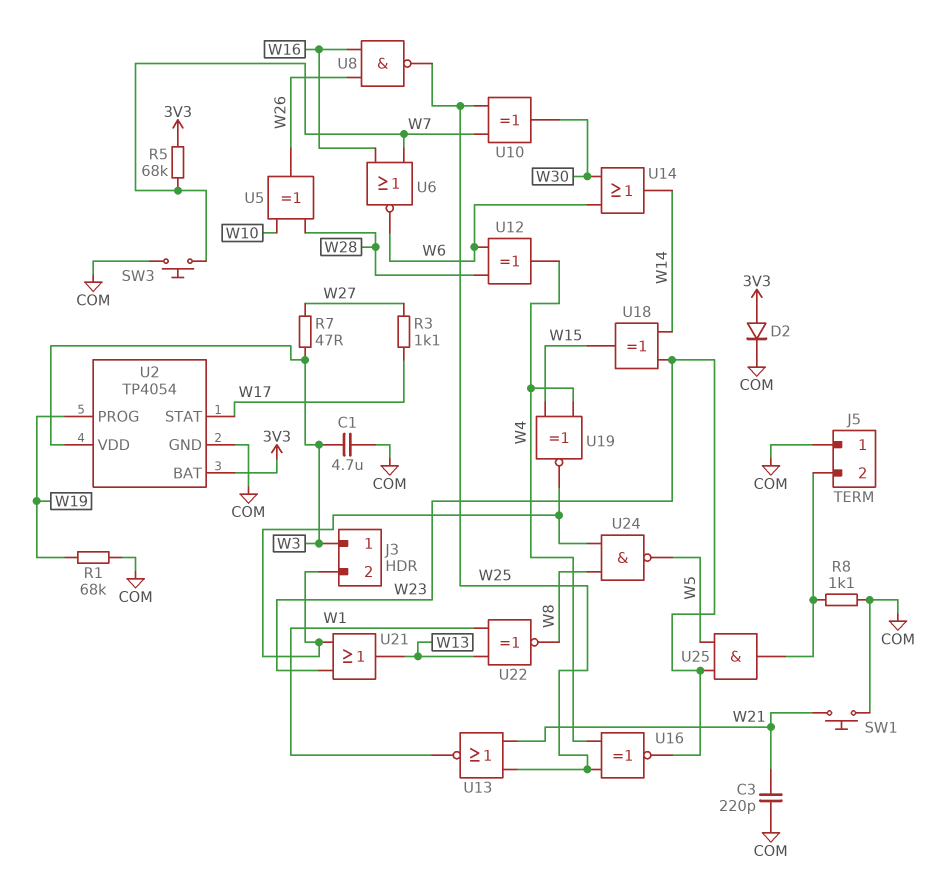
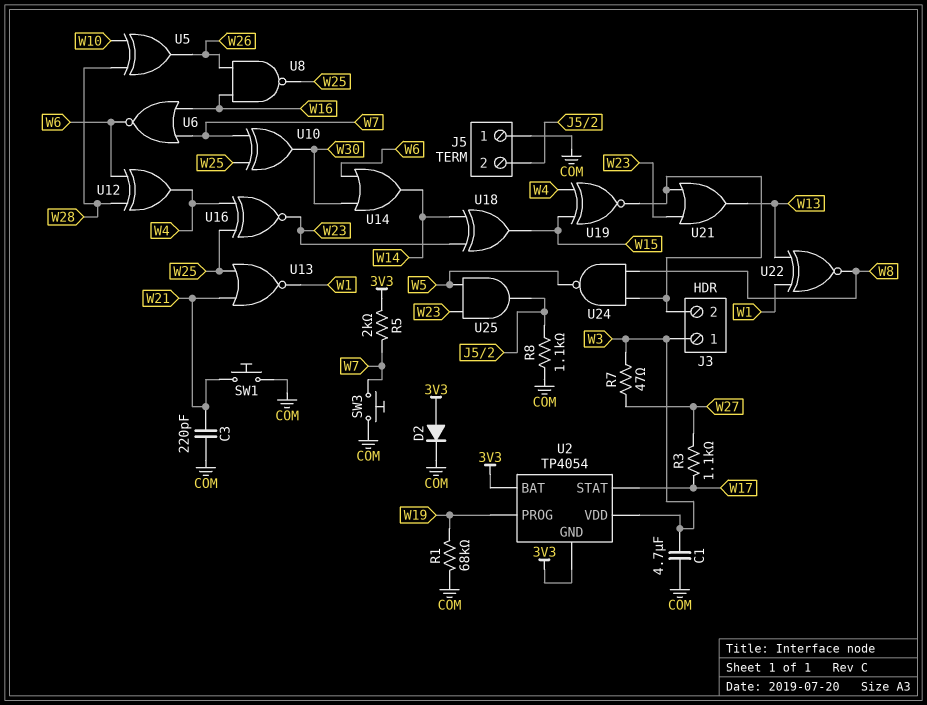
R5: 68k (3V3, W7) -> 2k (3V3, W7)
U2 pin GND: COM -> 3V3

